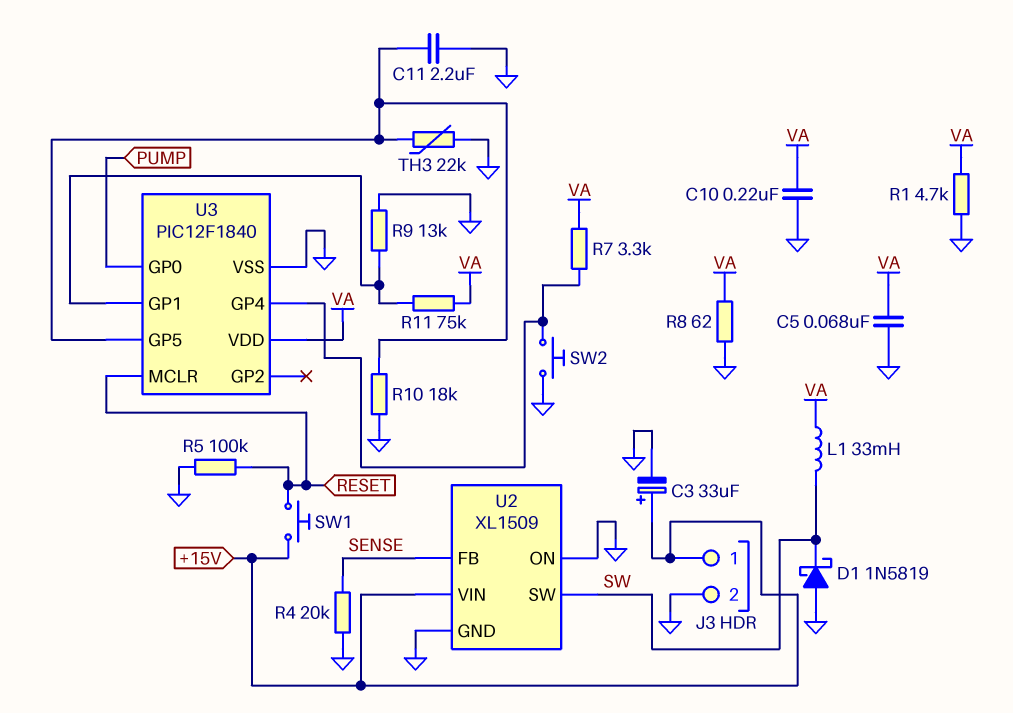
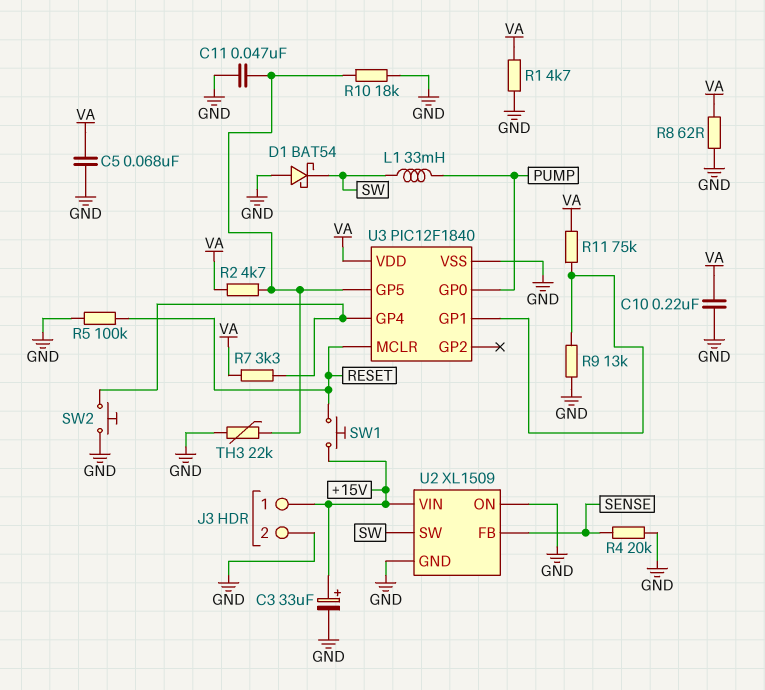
C11: 2.2uF (GND, U3/GP5) -> 47nF (GND, U3/GP5)
D1: schottky 1N5819 (A GND, K SW) -> schottky BAT54 (A GND, K SW)
L1: 33mH (SW, VA) -> 33mH (PUMP, SW)
R2: none -> 4.7k (U3/GP5, VA)

